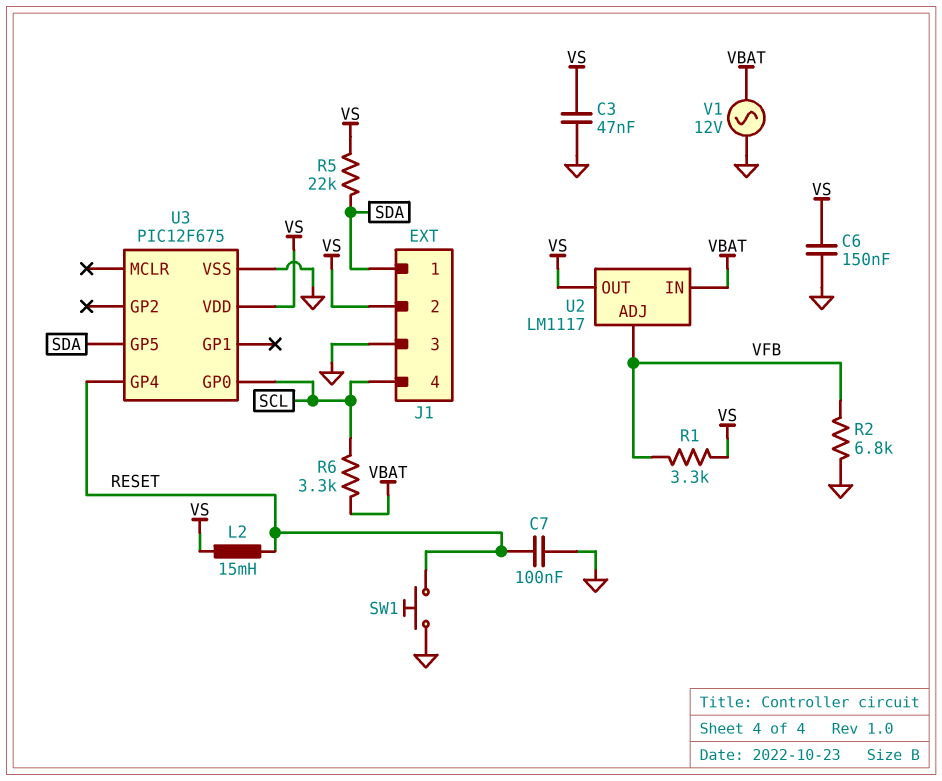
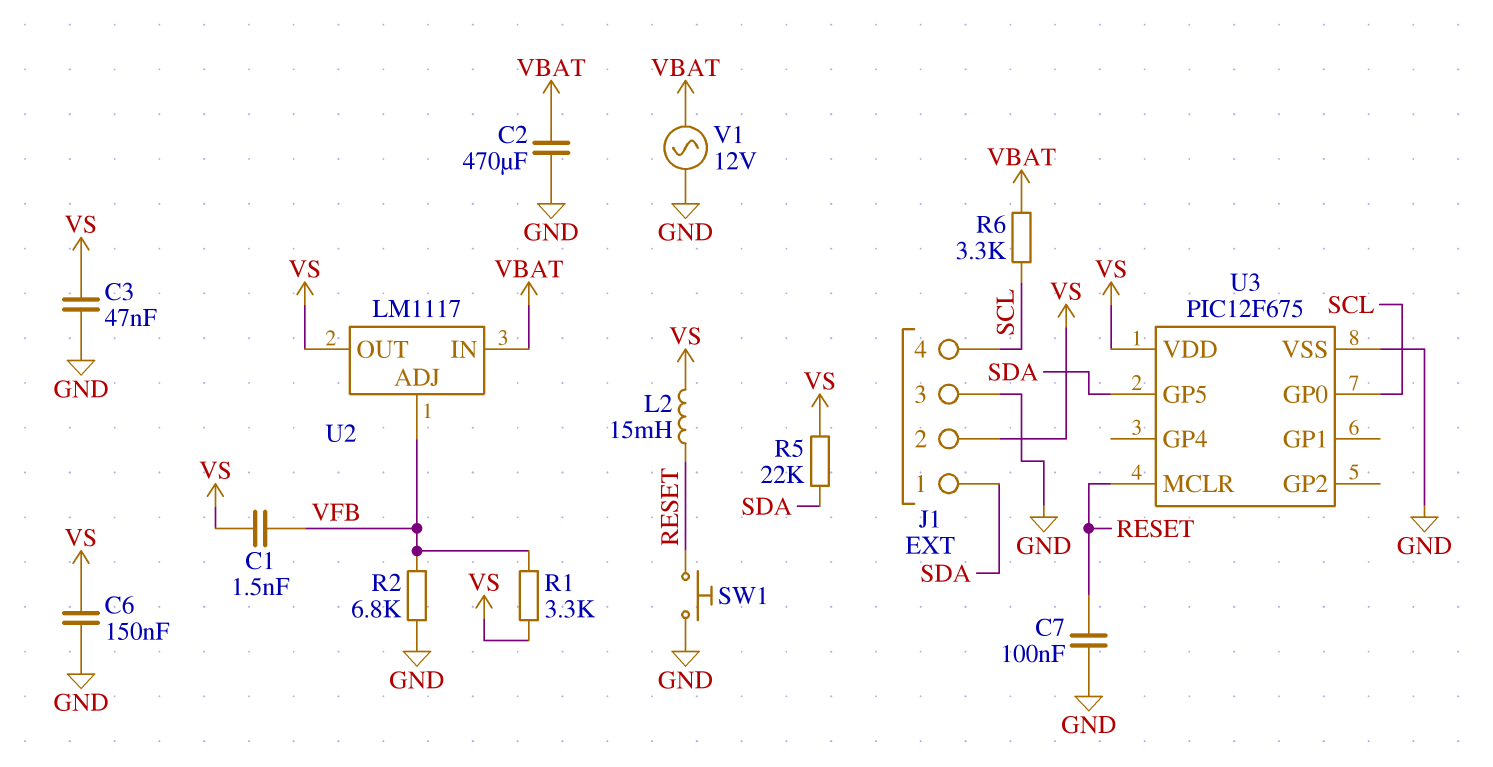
C1: none -> 1.5nF (VFB, VS)
C2: none -> 470uF (GND, VBAT)
U3 pin GP4: RESET -> none
U3 pin MCLR: none -> RESET

